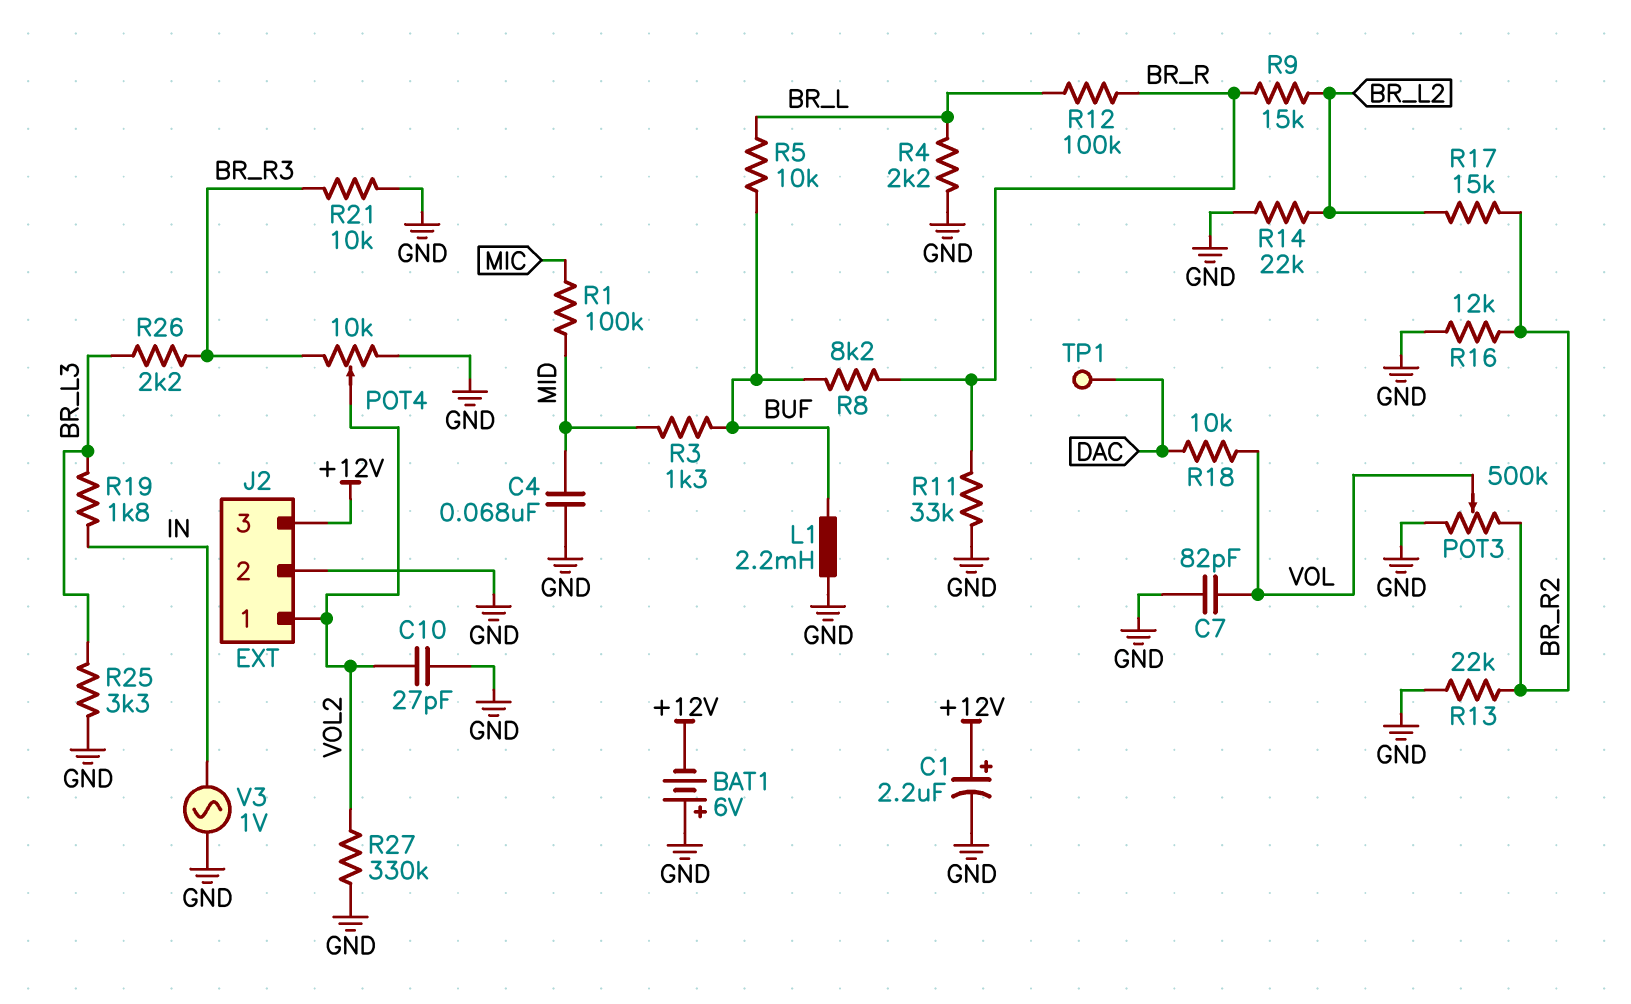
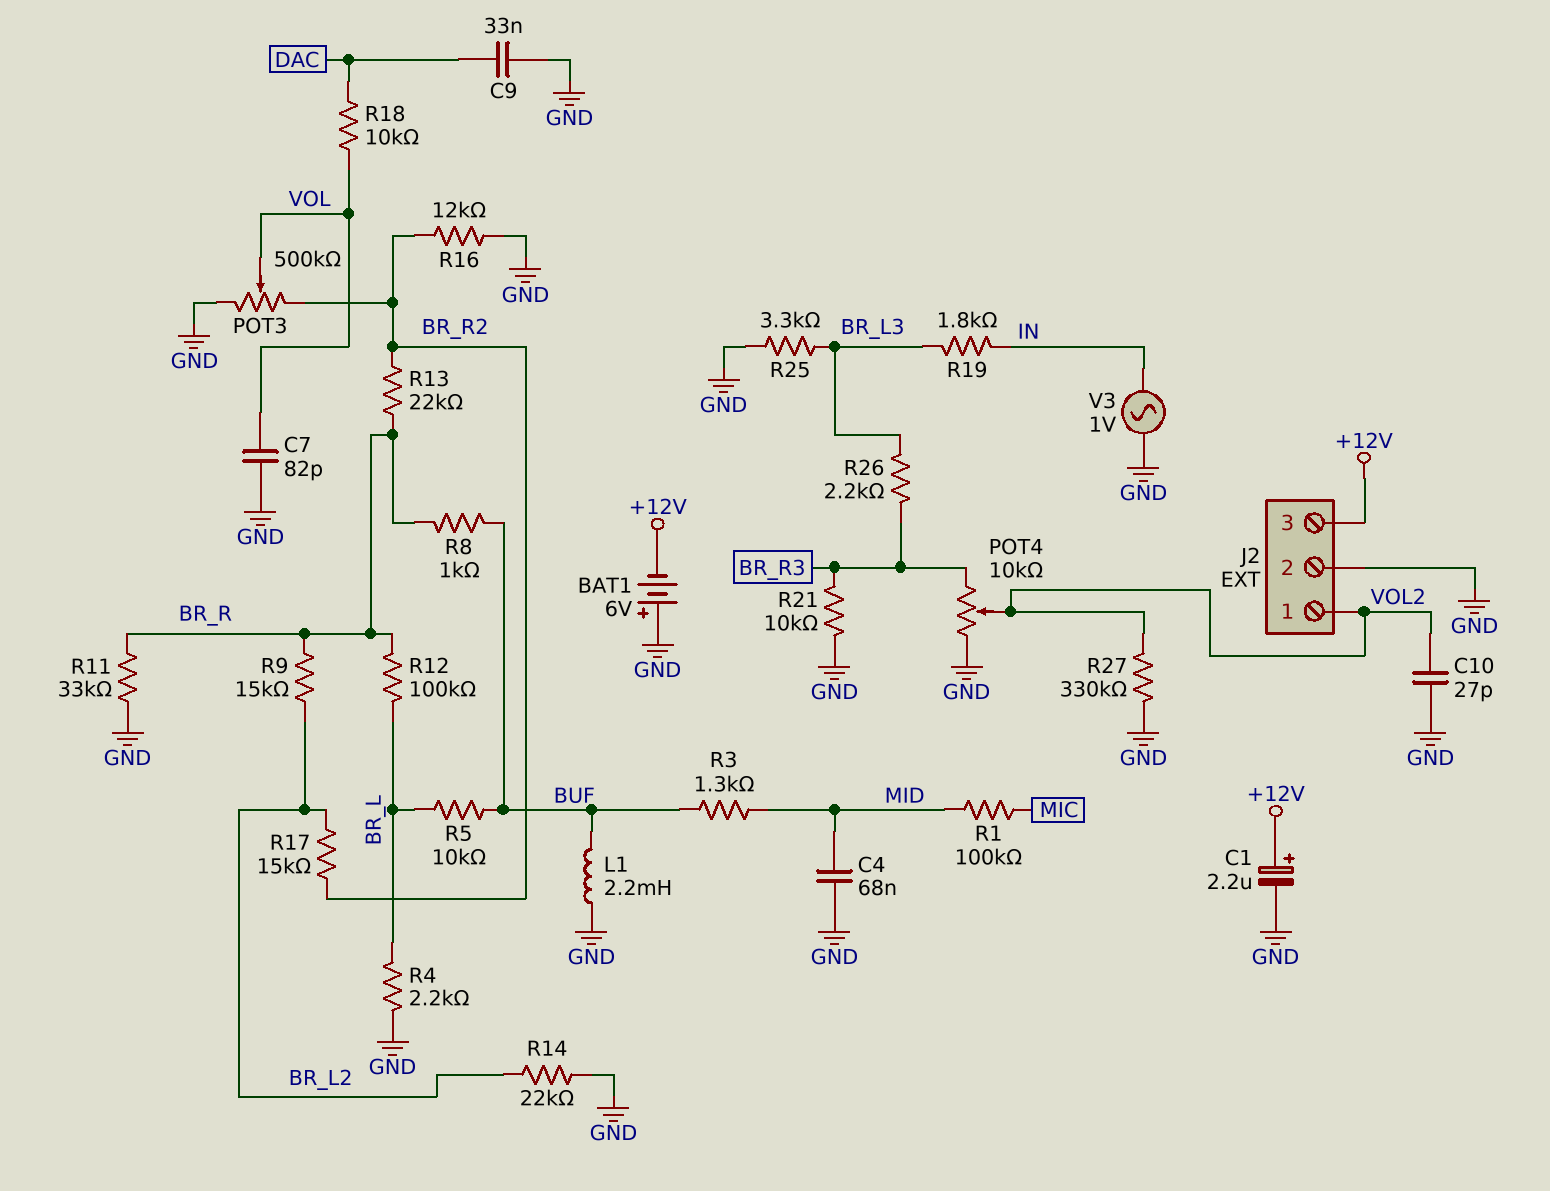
C9: none -> 33nF (DAC, GND)
R8: 8.2k (BR_R, BUF) -> 1k (BR_R, BUF)
R13: 22k (BR_R2, GND) -> 22k (BR_R, BR_R2)
TP1: test point (DAC) -> none

